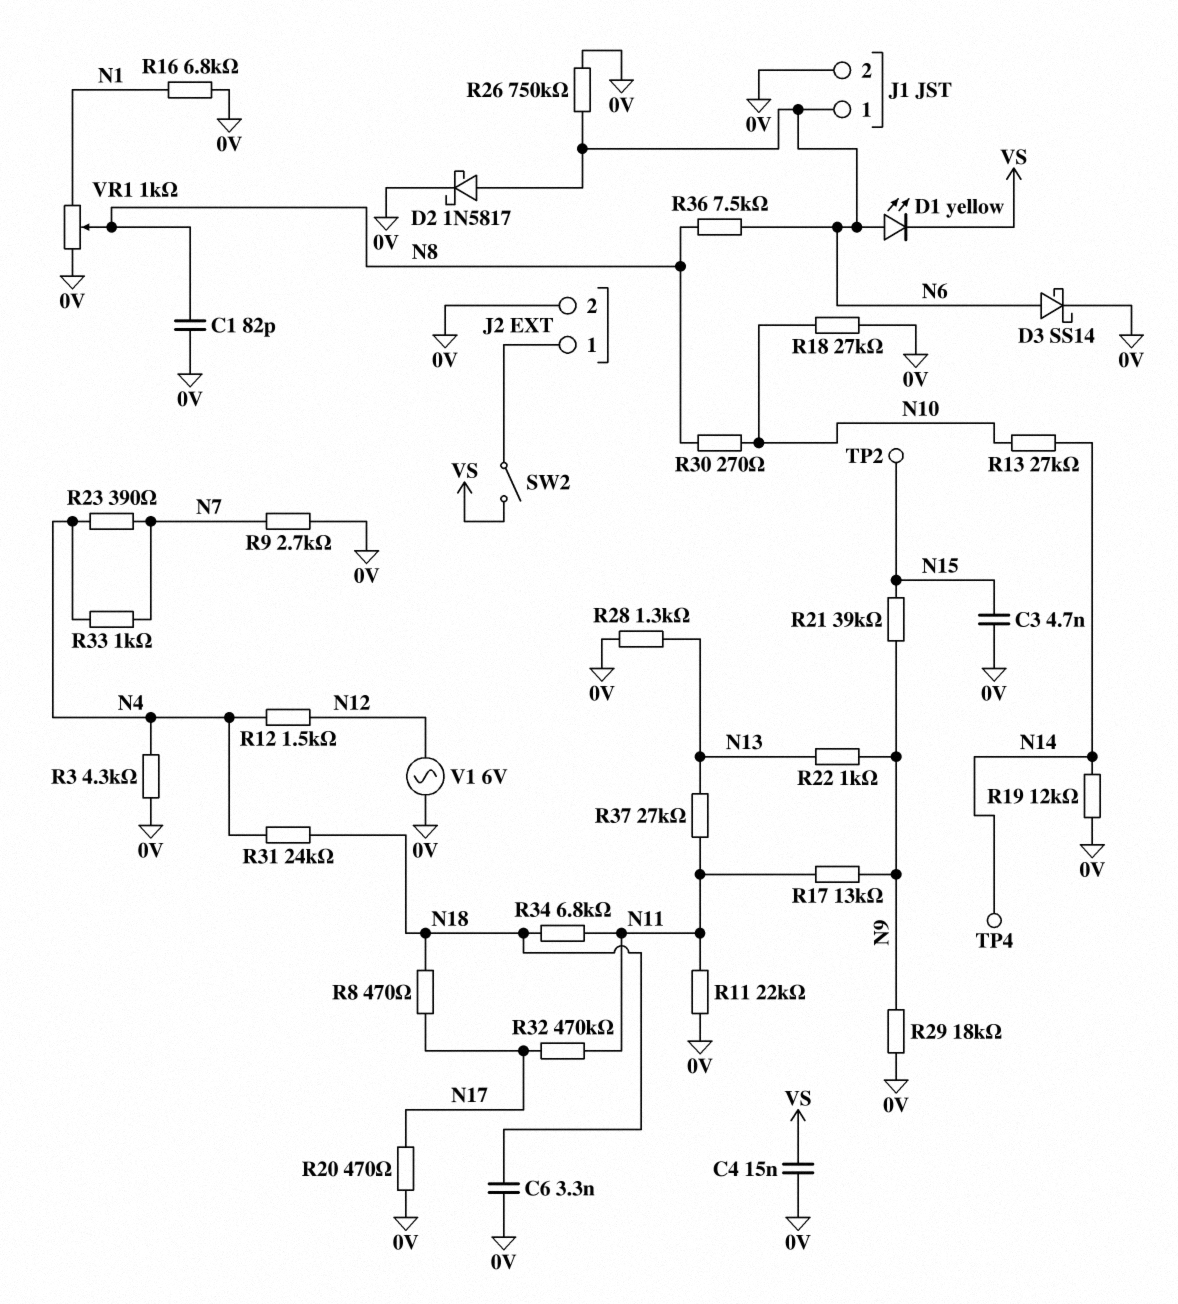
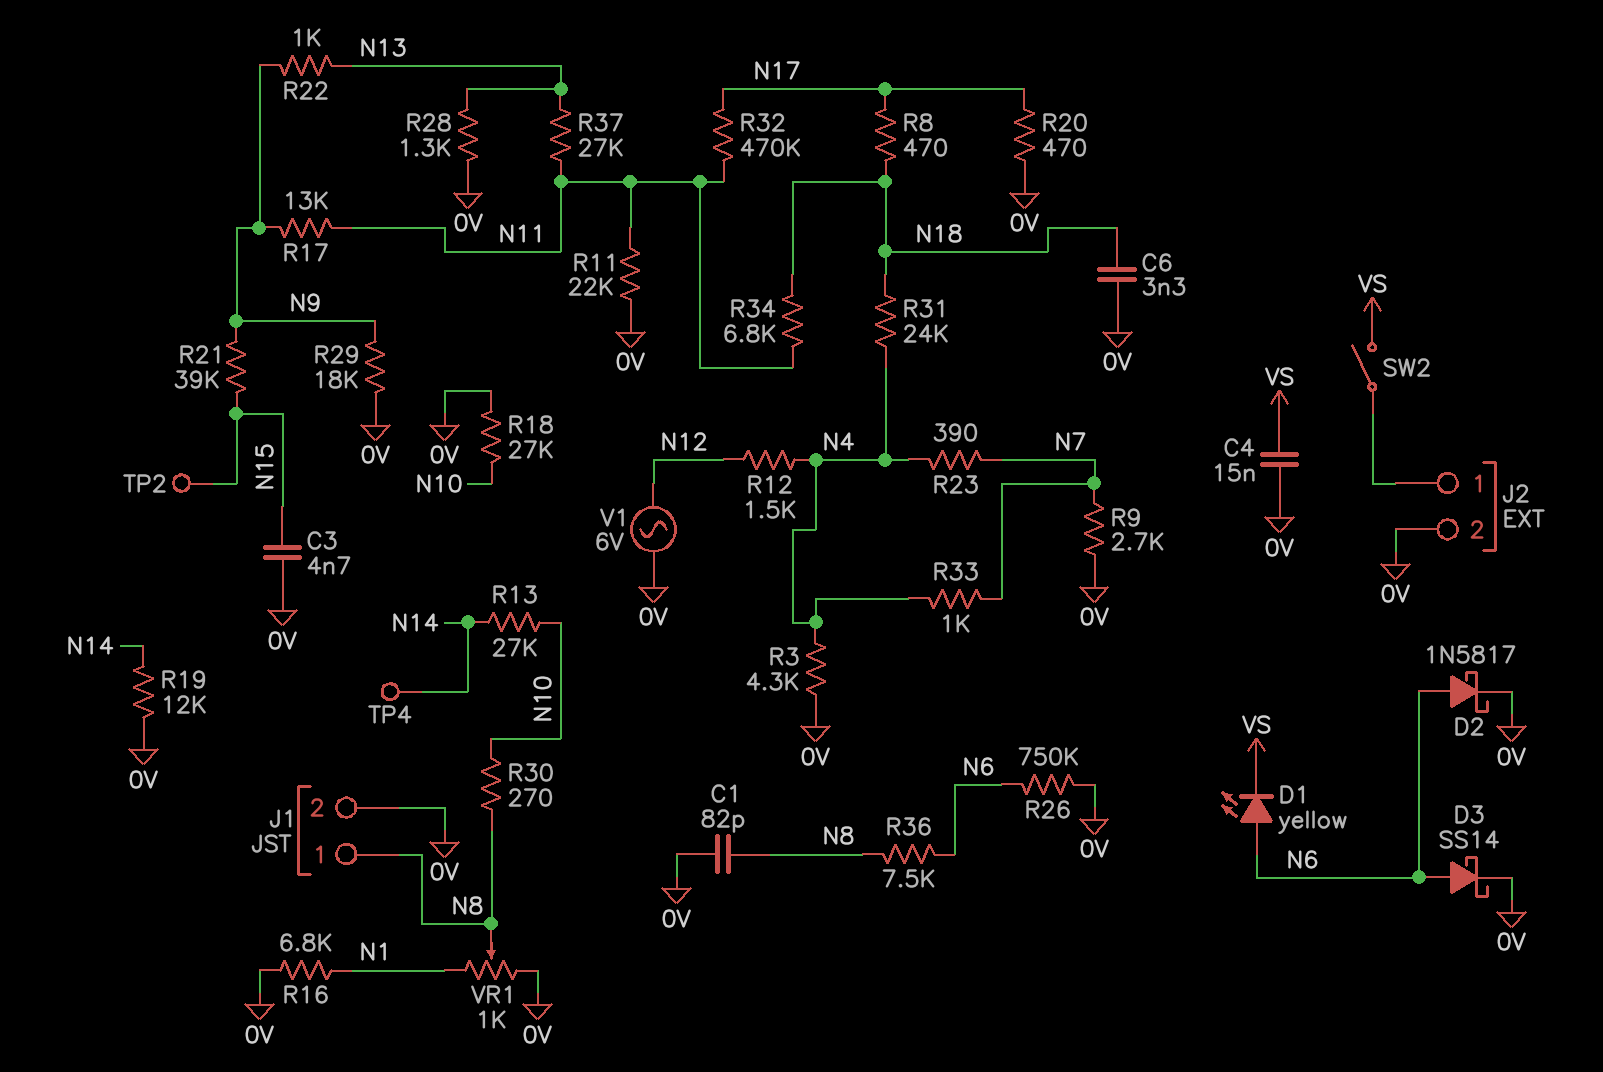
J1 pin 1: N6 -> N8

